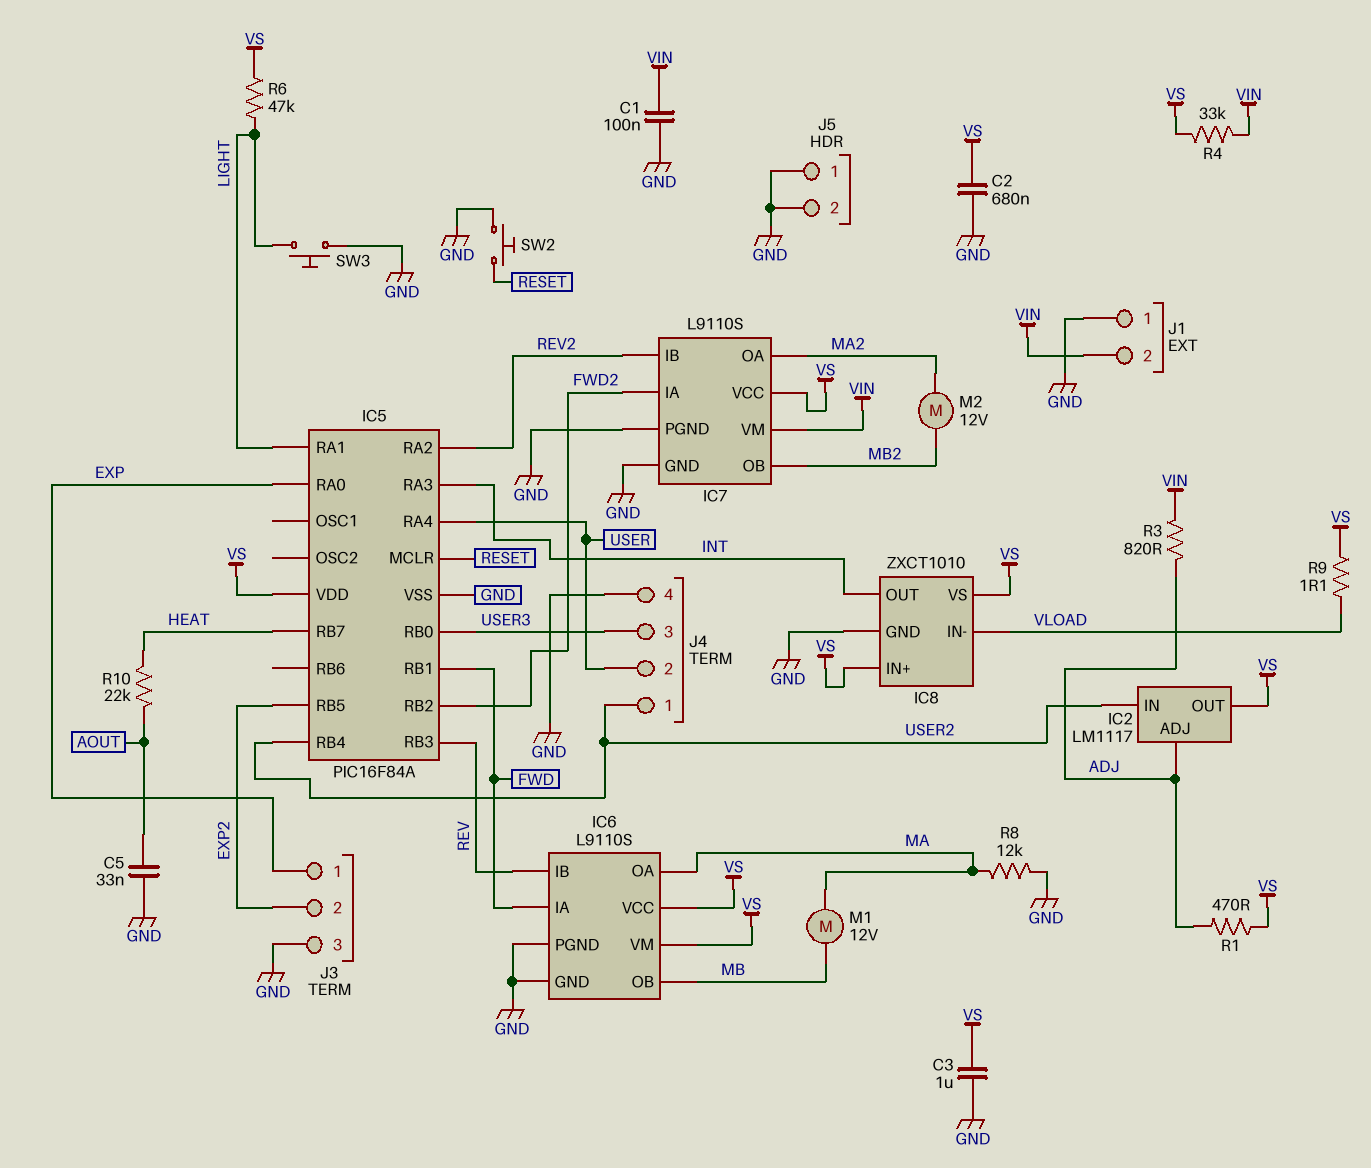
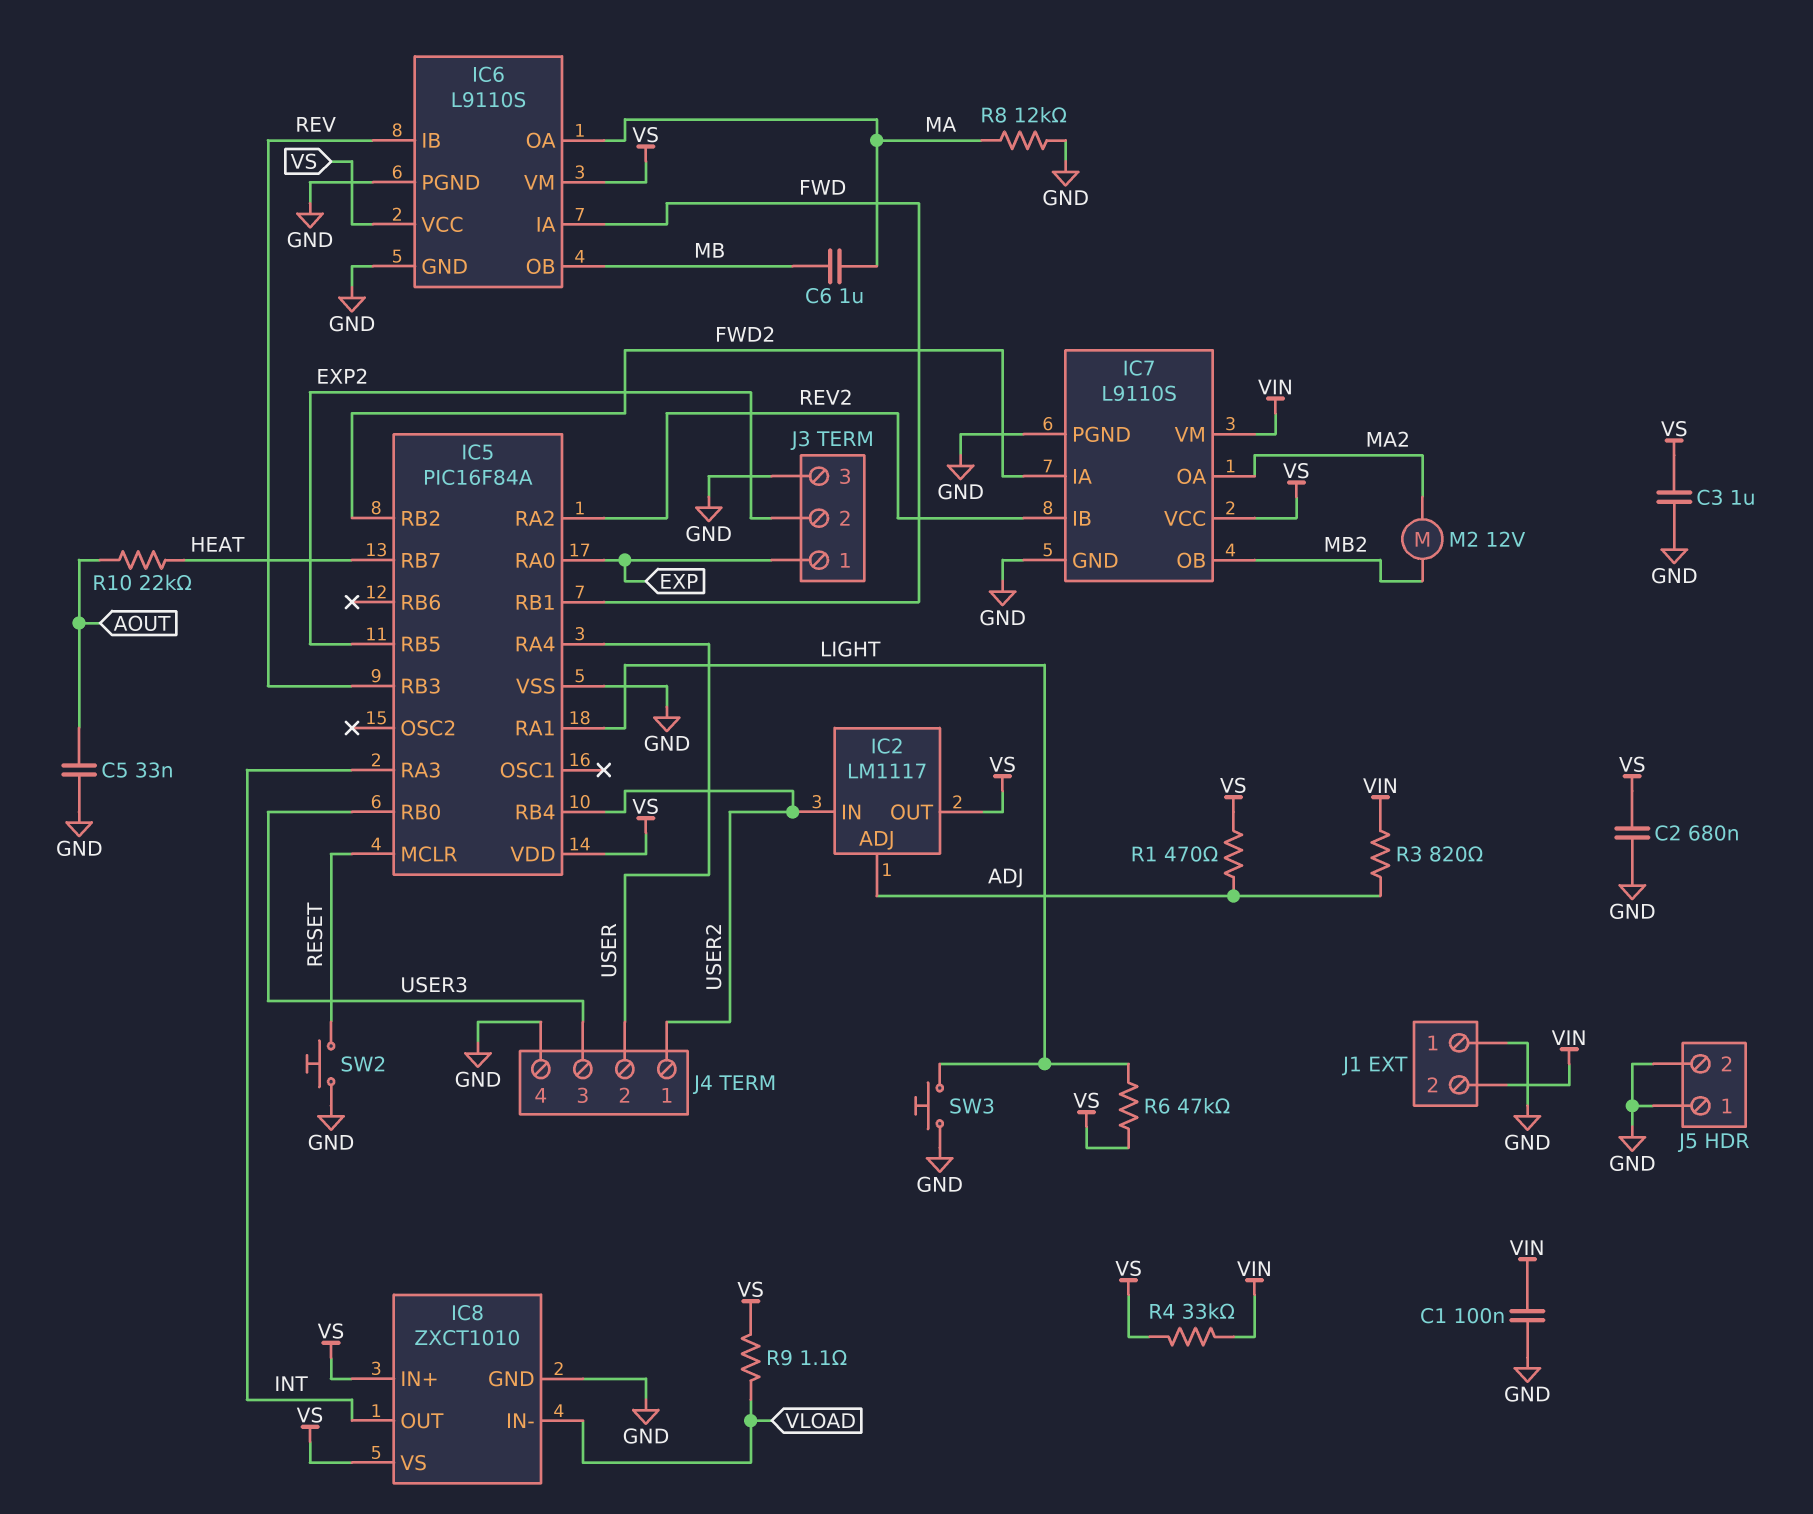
C6: none -> 1uF (MA, MB)
M1: motor 12V (MA, MB) -> none

